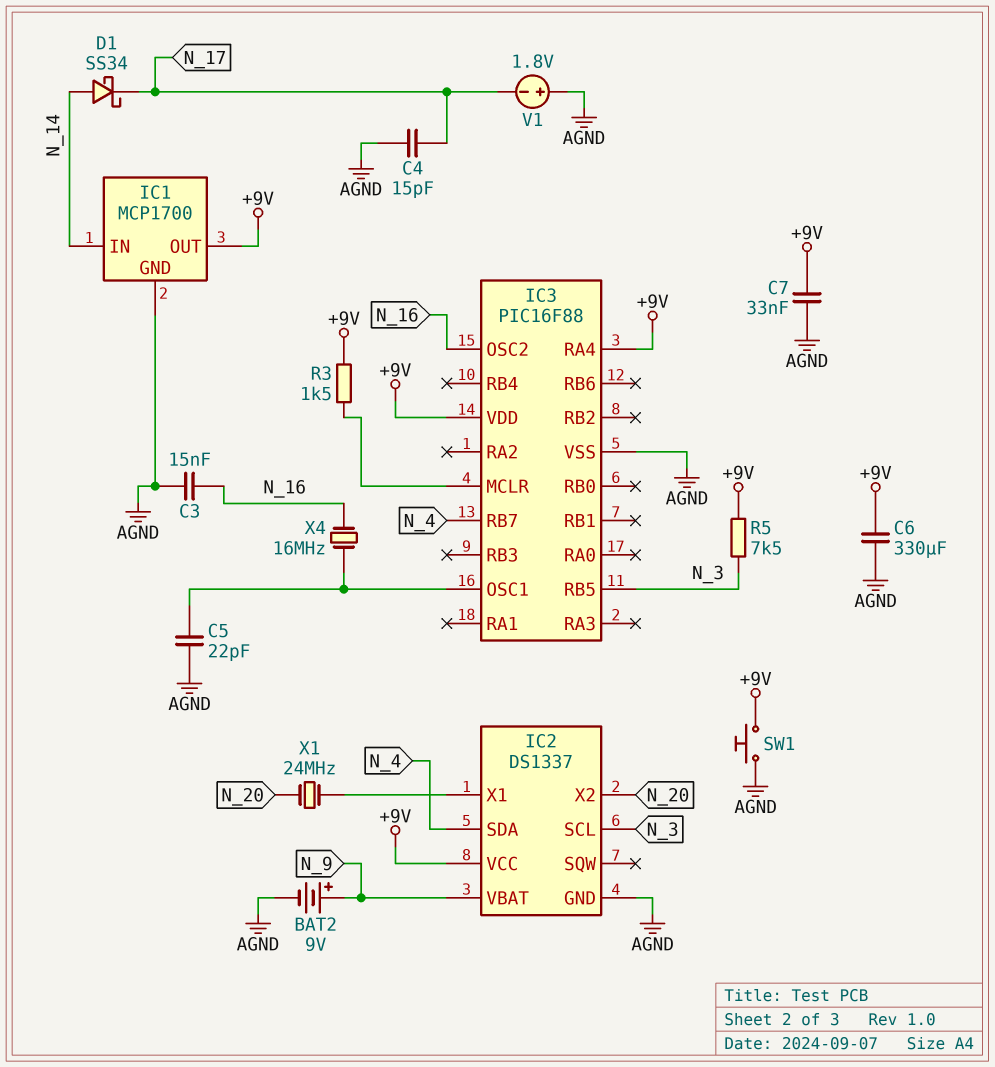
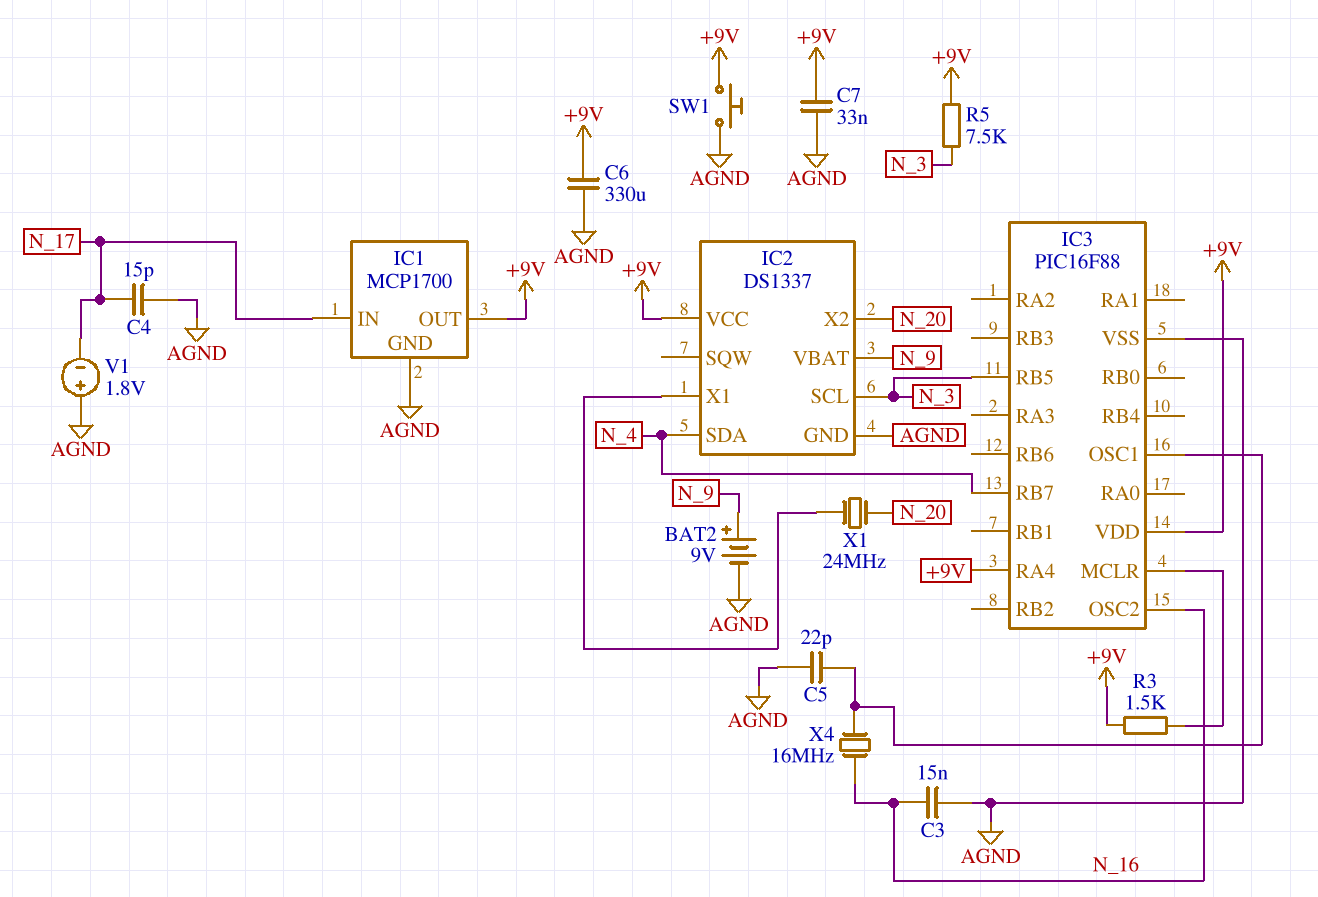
D1: schottky SS34 (A N_14, K N_17) -> none
IC1 pin IN: N_14 -> N_17

